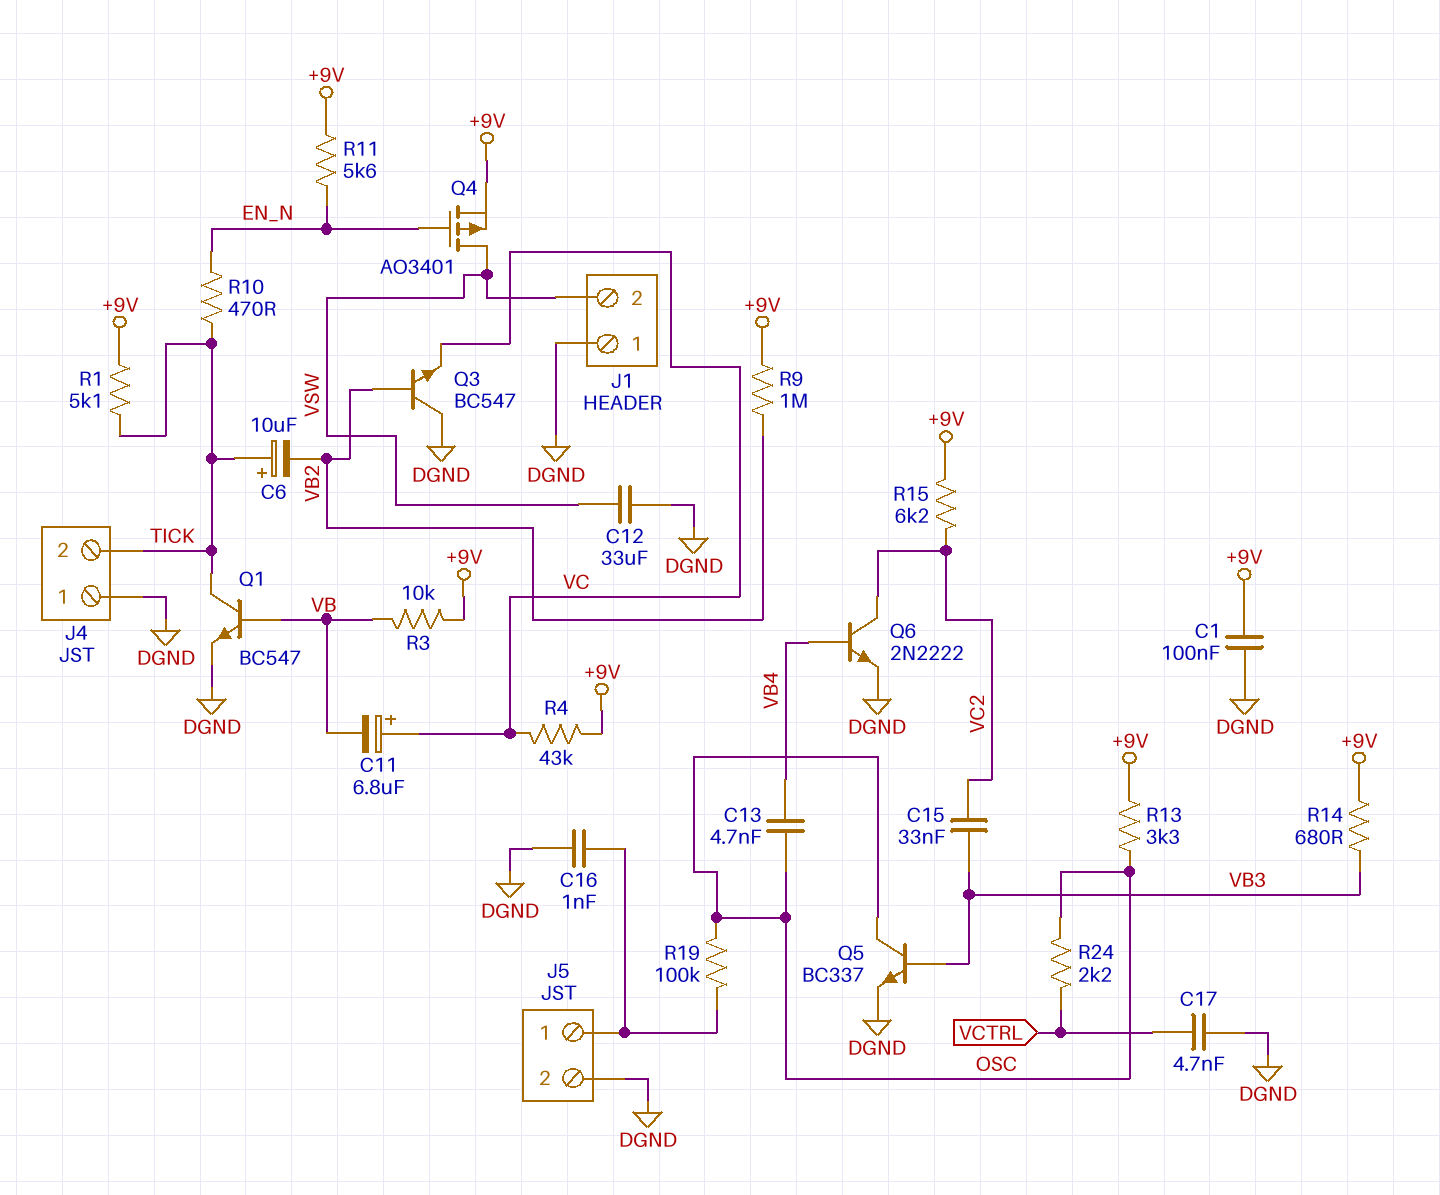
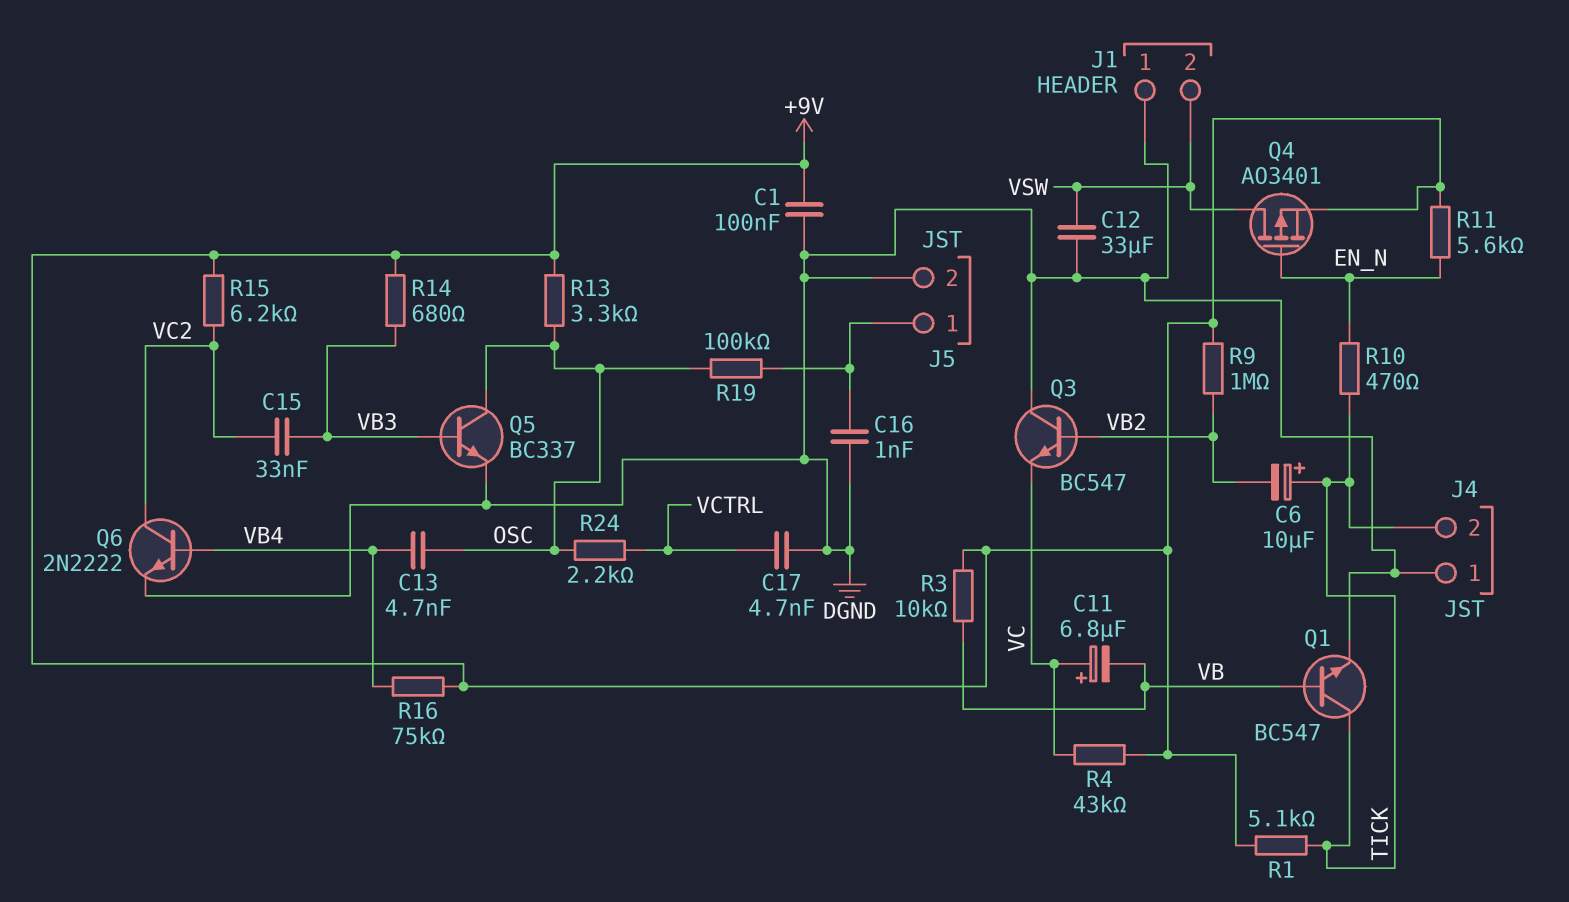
R16: none -> 75k (+9V, VB4)

